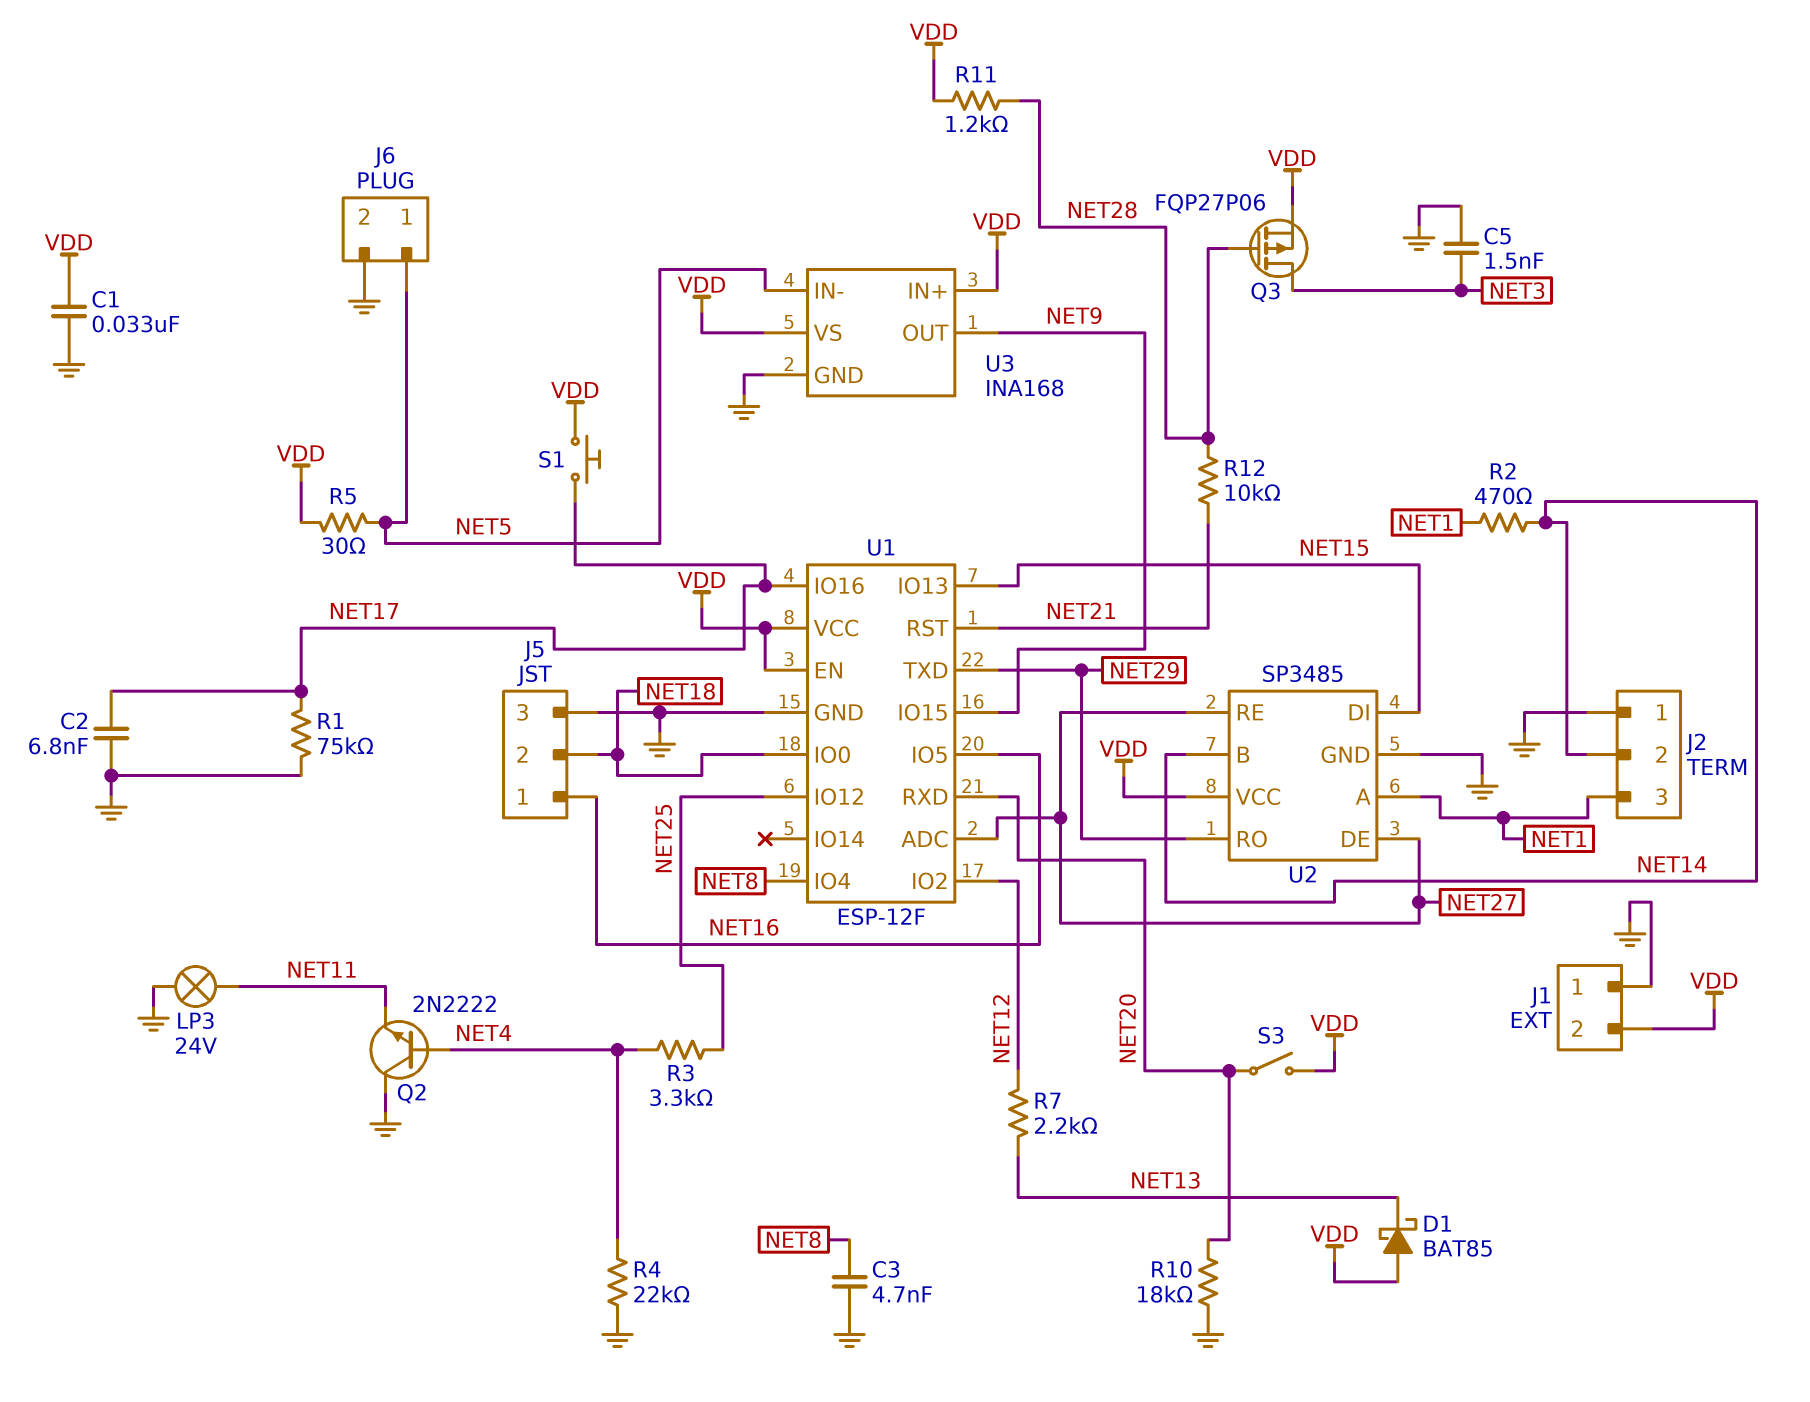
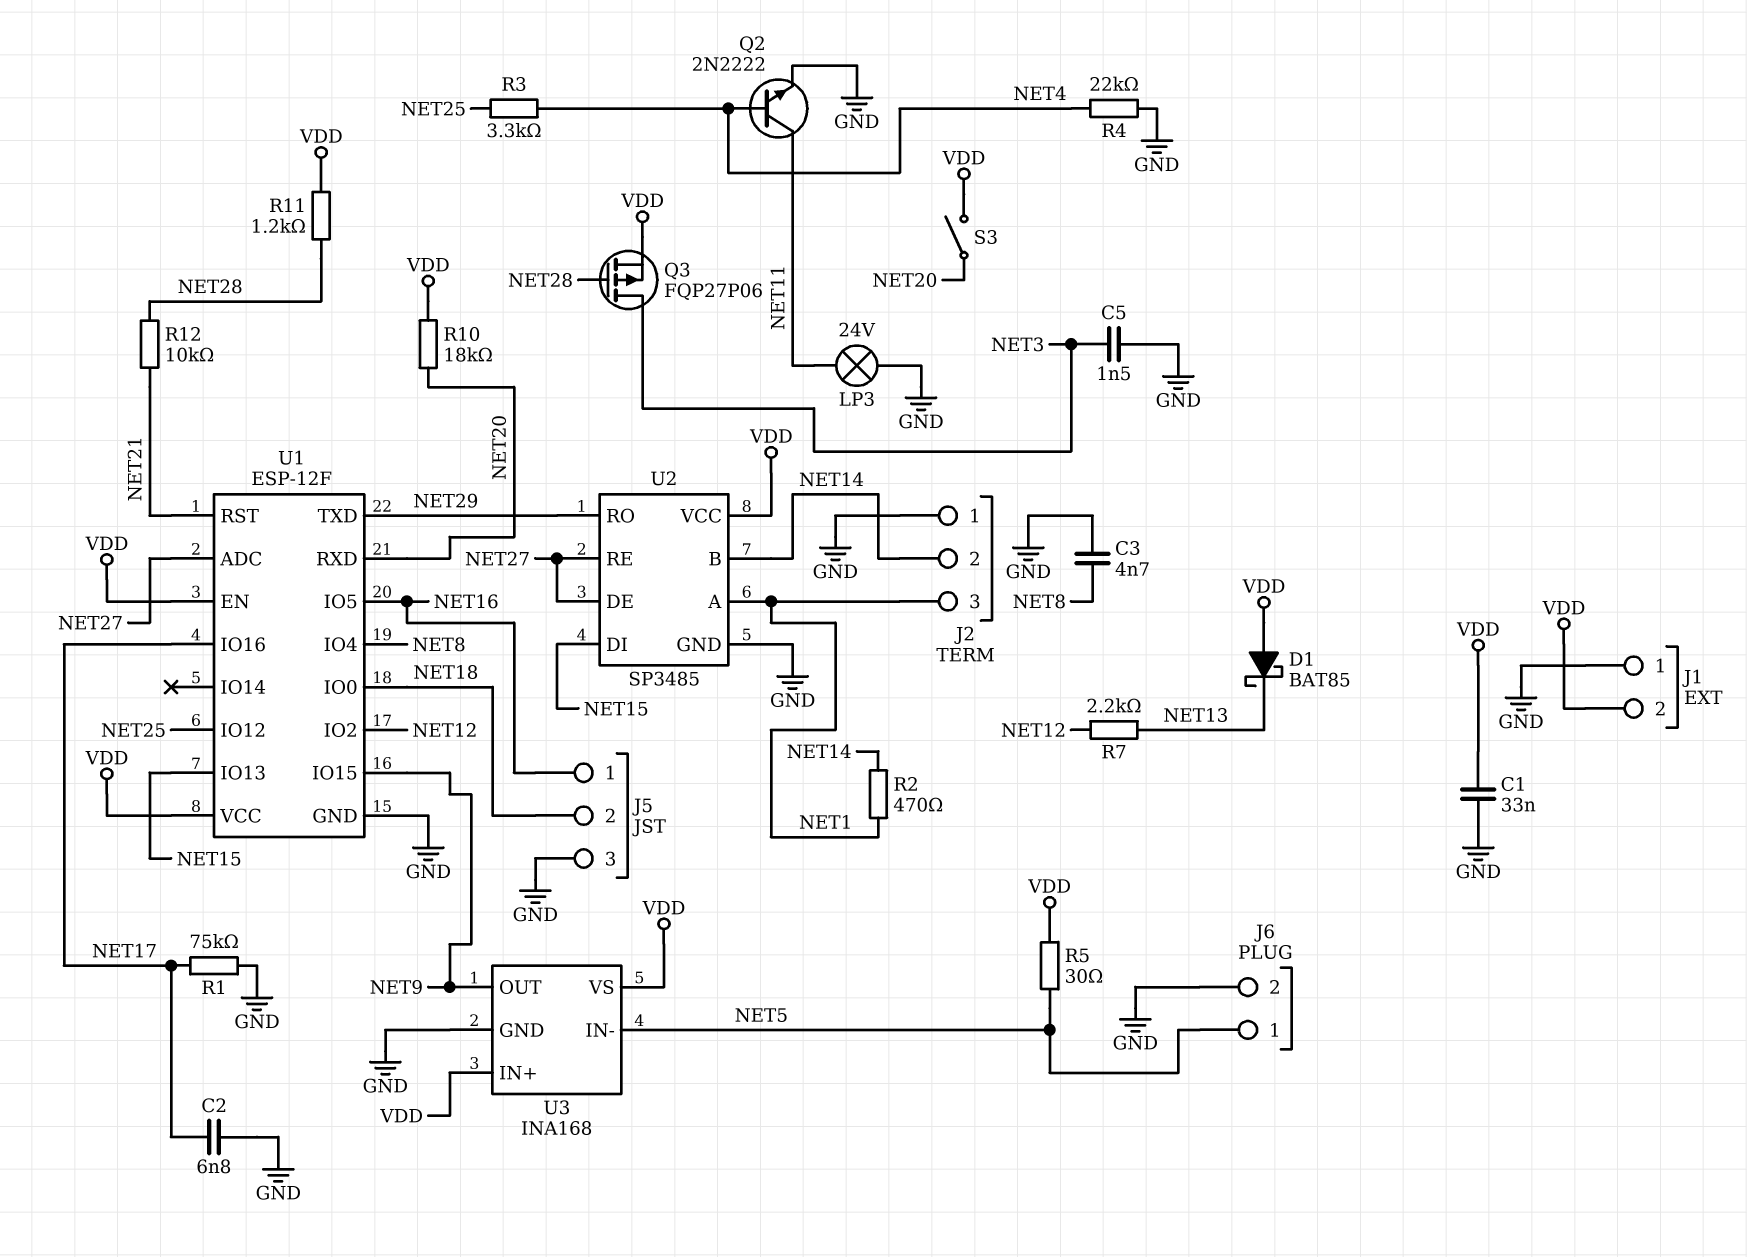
Q2: NPN 2N2222 (B NET4, C GND, E NET11) -> NPN 2N2222 (B NET4, C NET11, E GND)
R10: 18k (GND, NET20) -> 18k (NET20, VDD)
S1: button (NET17, VDD) -> none

